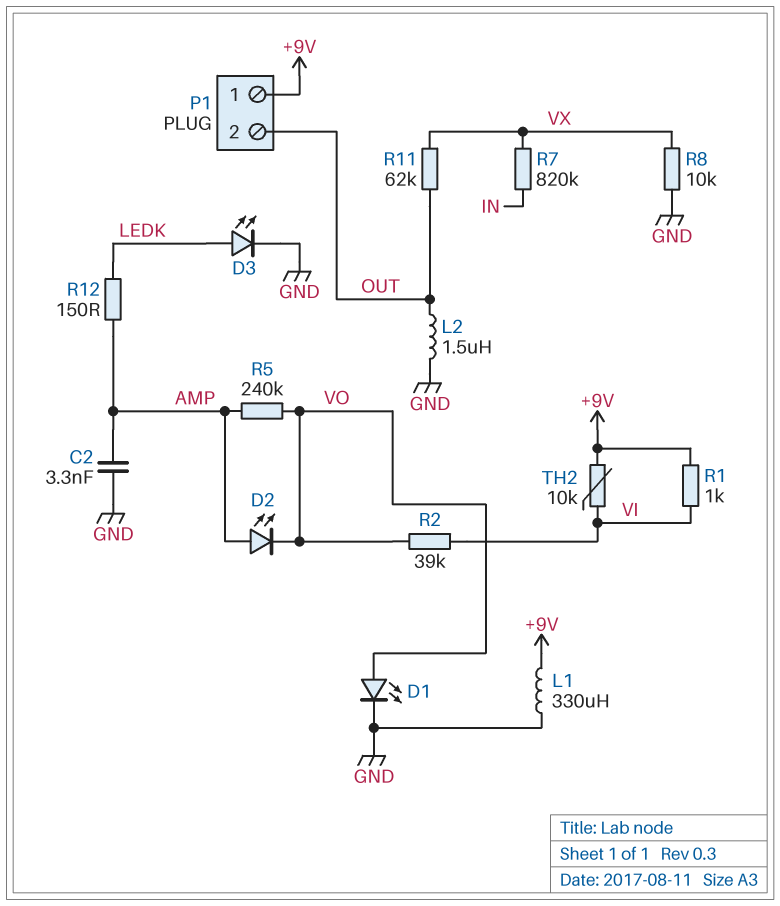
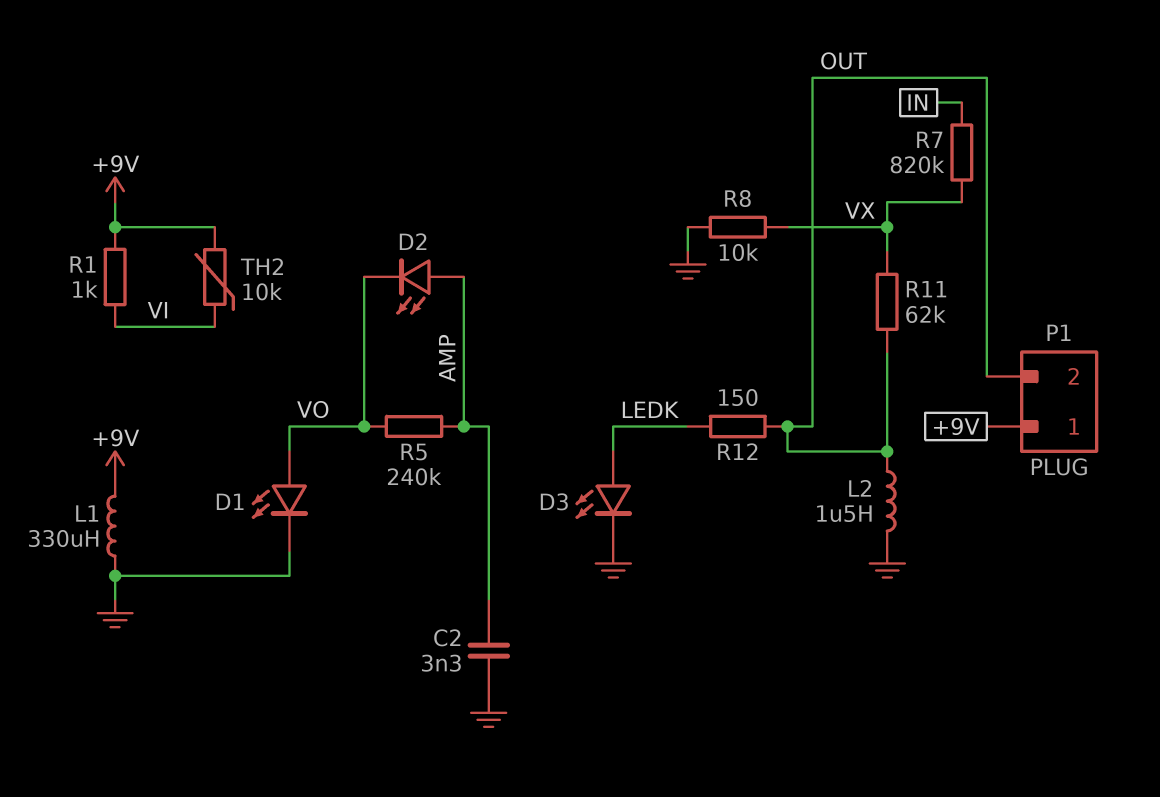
R2: 39k (VI, VO) -> none
R12: 150 (AMP, LEDK) -> 150 (LEDK, OUT)

